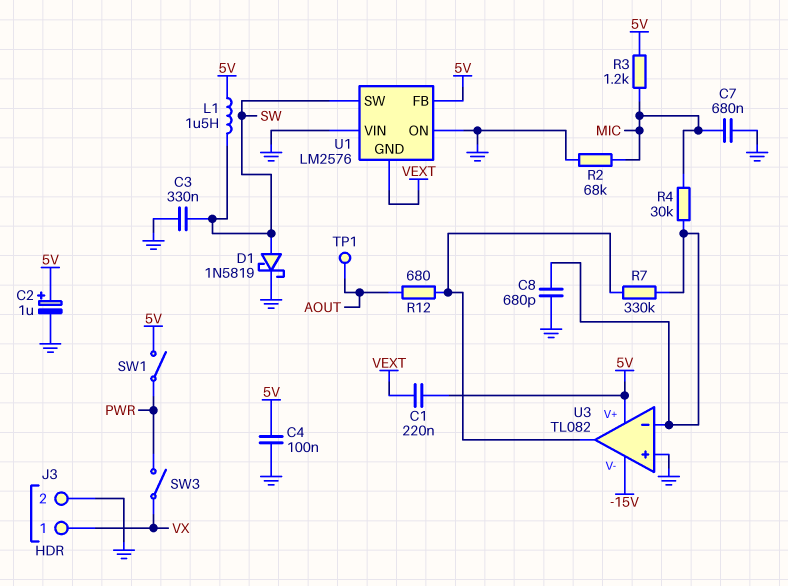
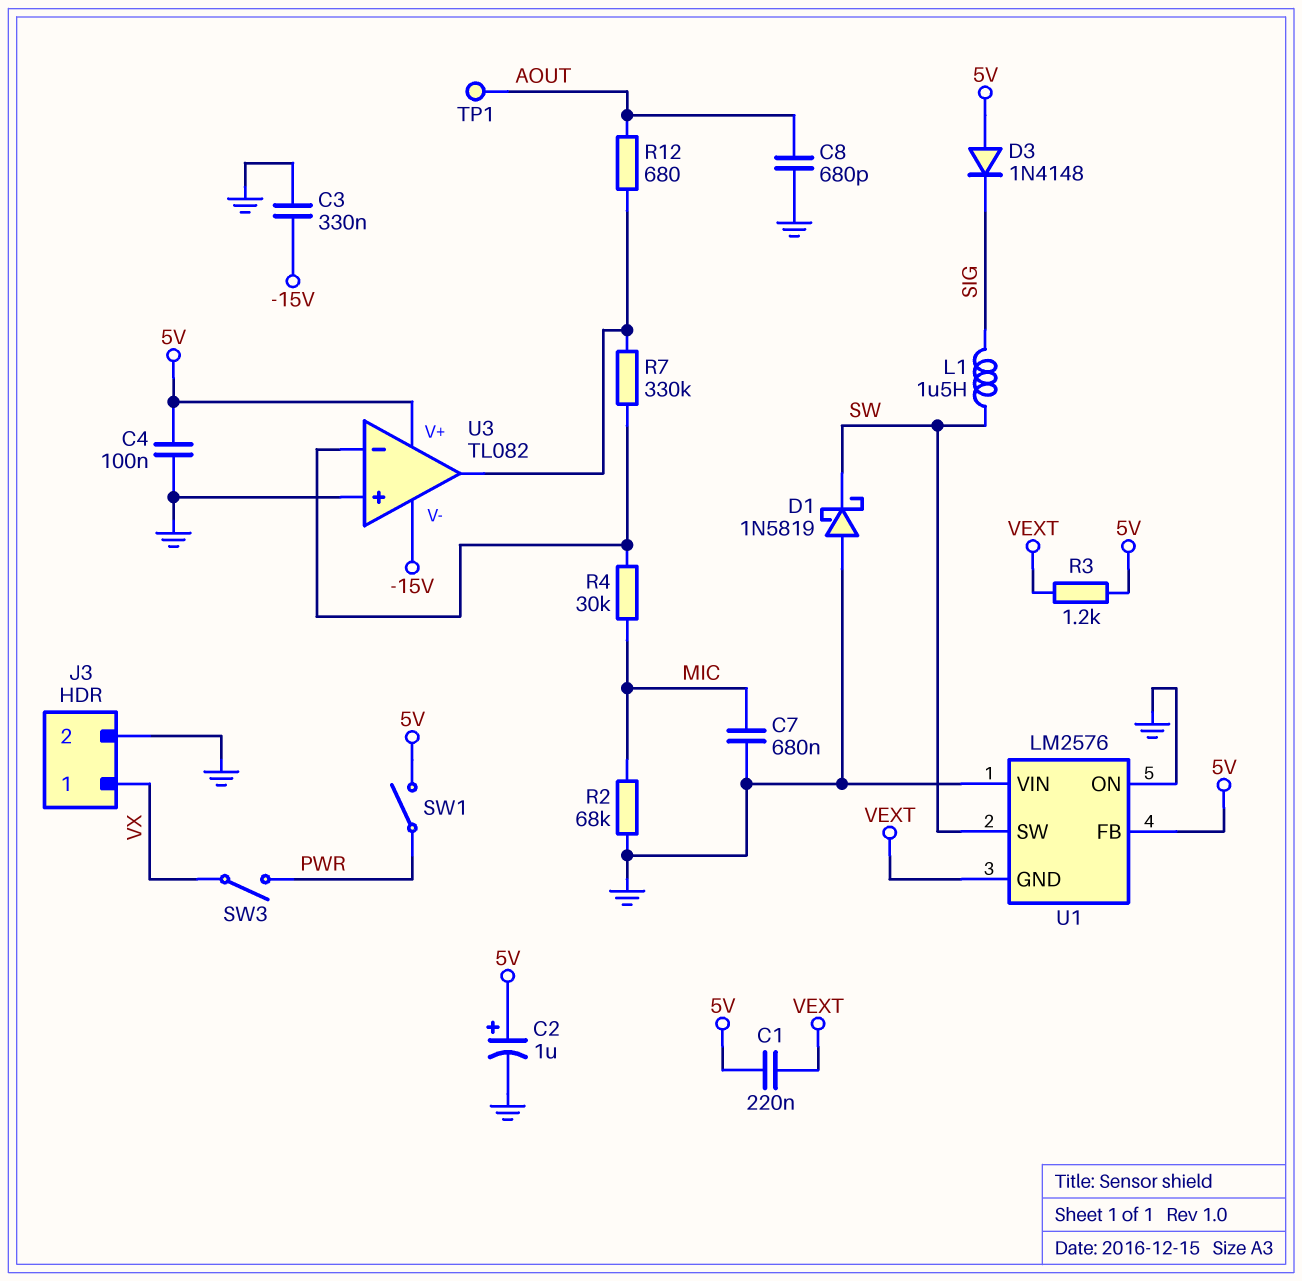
C3: 330nF (GND, SW) -> 330nF (-15V, GND)
C8: 680pF (GND, U3/in-) -> 680pF (AOUT, GND)
D1: schottky 1N5819 (A SW, K GND) -> schottky 1N5819 (A GND, K SW)
D3: none -> diode 1N4148 (A 5V, K SIG)
L1: 1.5uH (5V, SW) -> 1.5uH (SIG, SW)
R3: 1.2k (5V, MIC) -> 1.2k (5V, VEXT)

